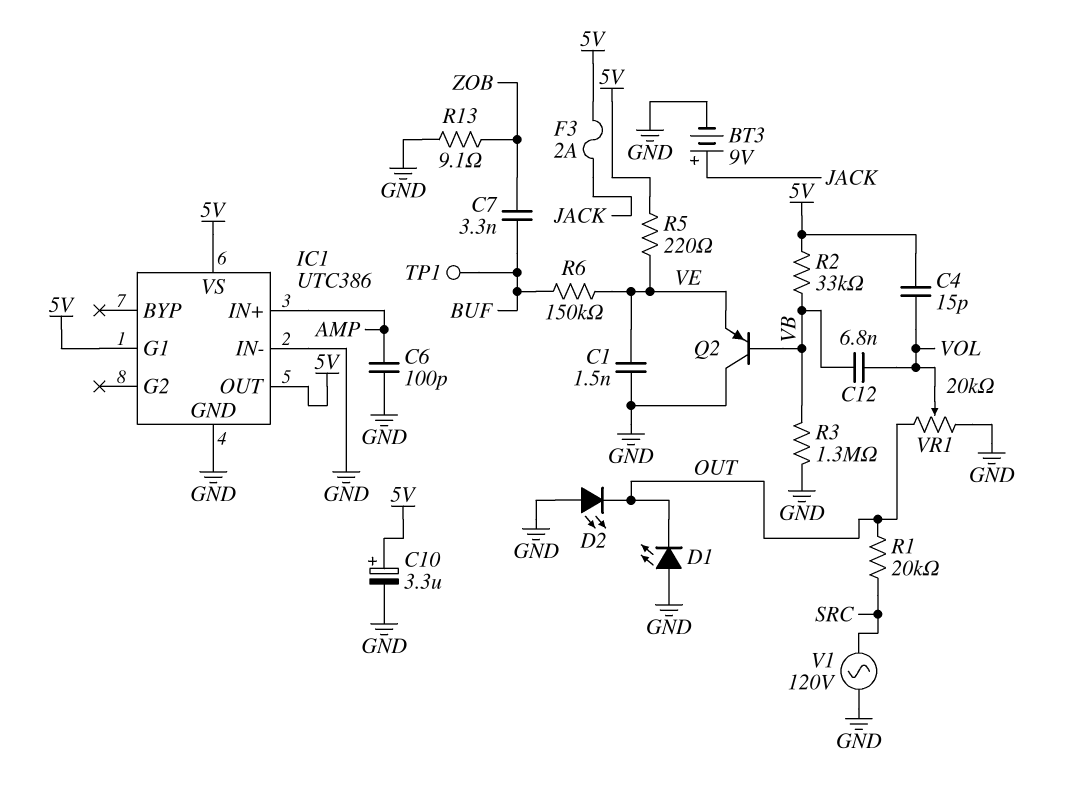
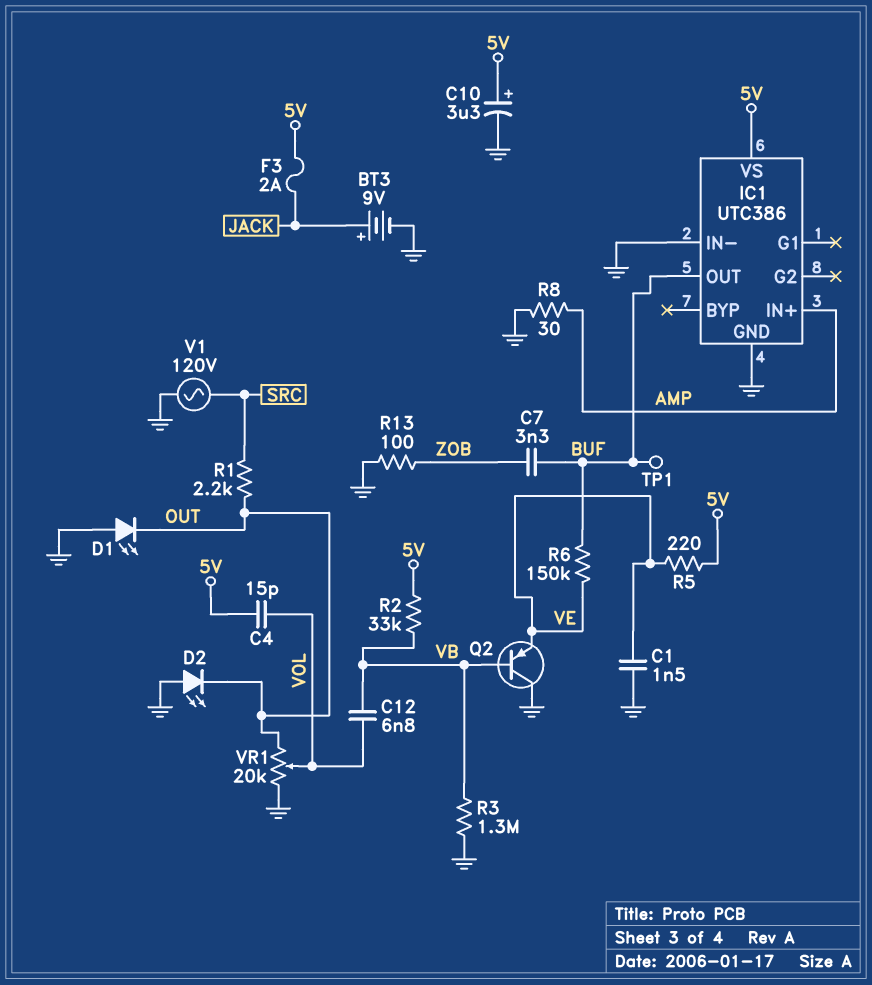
C6: 100pF (AMP, GND) -> none
IC1 pin G1: 5V -> none
IC1 pin OUT: 5V -> BUF
R1: 20k (OUT, SRC) -> 2.2k (OUT, SRC)
R8: none -> 30 (AMP, GND)
R13: 9.1 (GND, ZOB) -> 100 (GND, ZOB)

